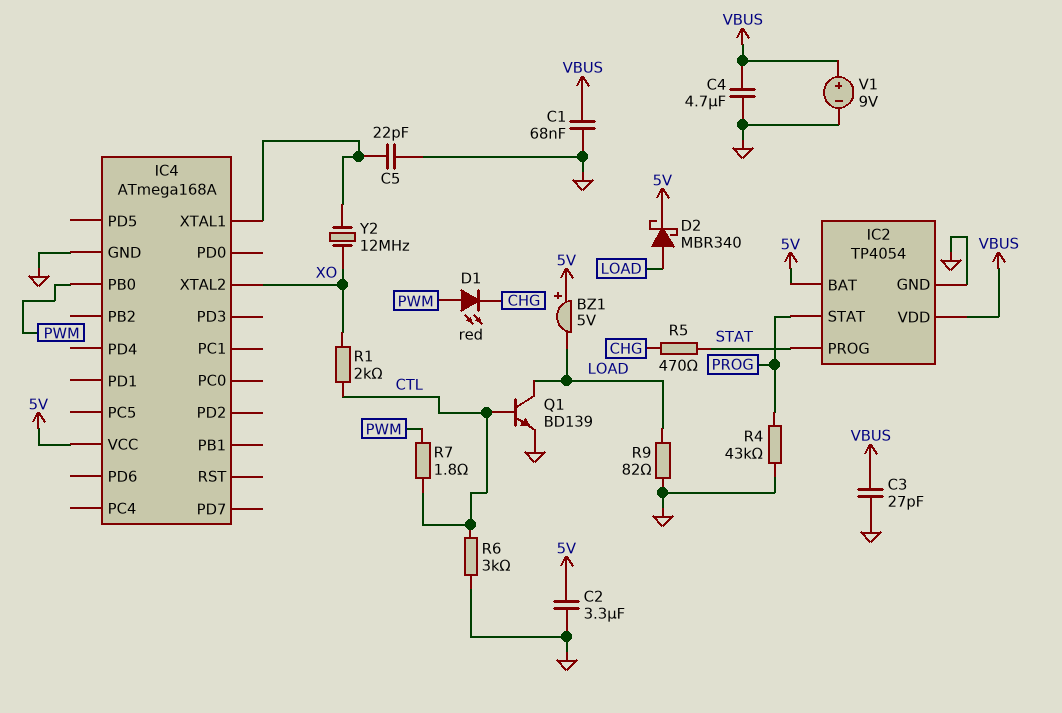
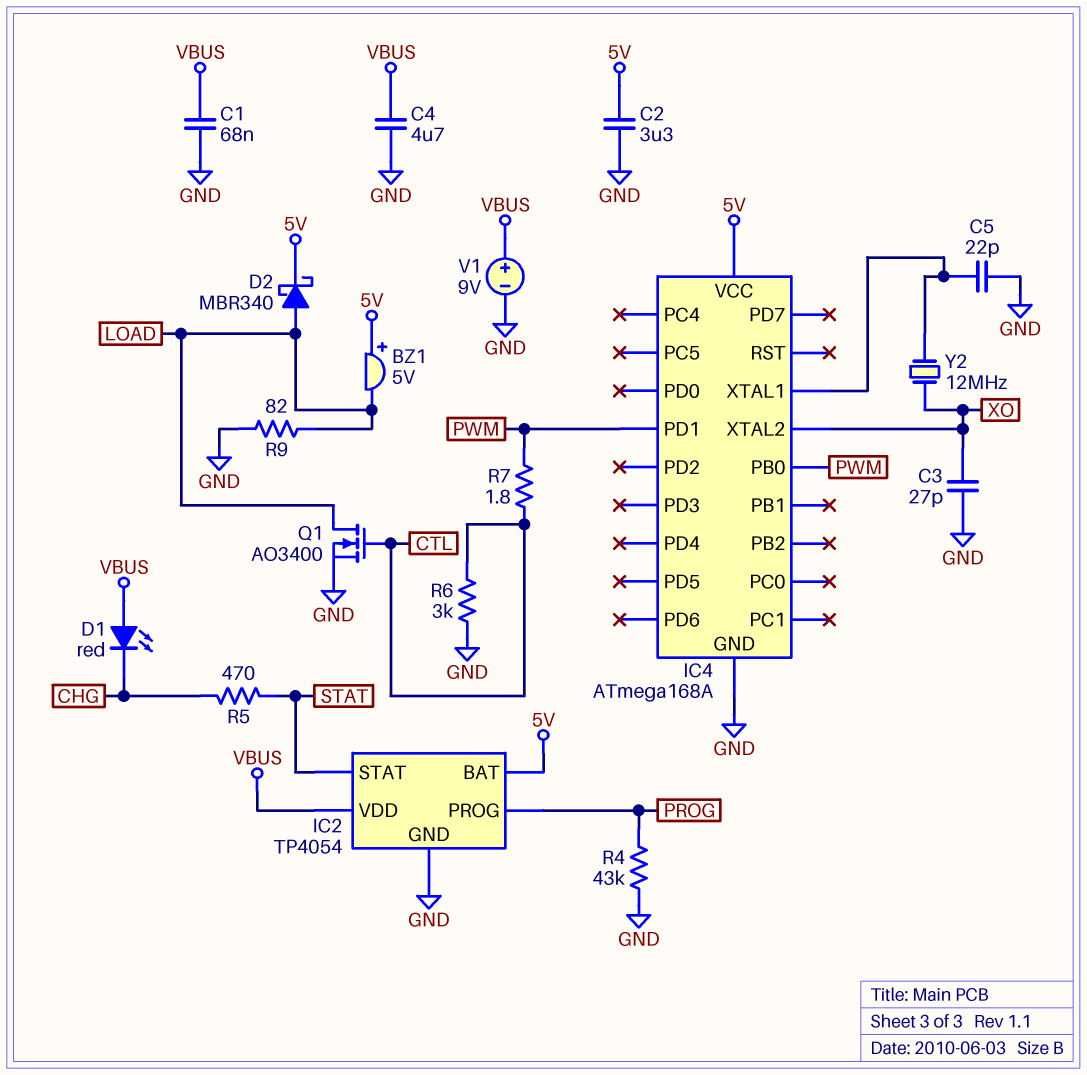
C3: 27pF (GND, VBUS) -> 27pF (GND, XO)
D1: LED red (A PWM, K CHG) -> LED red (A VBUS, K CHG)
IC2 pin PROG: STAT -> PROG
IC2 pin STAT: PROG -> STAT
IC4 pin PD1: none -> PWM
Q1: NPN BD139 (B CTL, C LOAD, E GND) -> NMOS AO3400 (G CTL, D LOAD, S GND)
R1: 2k (CTL, XO) -> none

